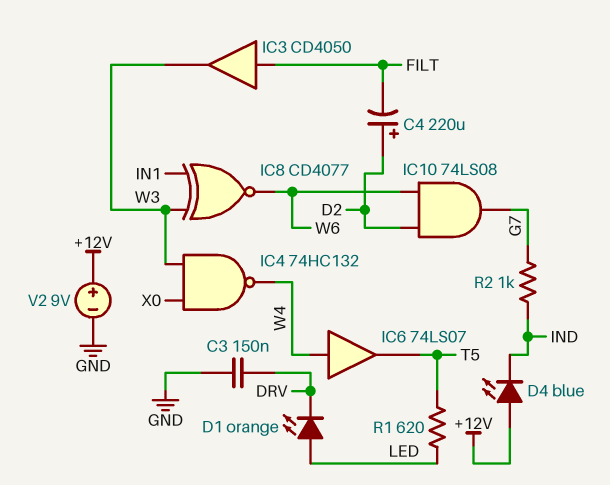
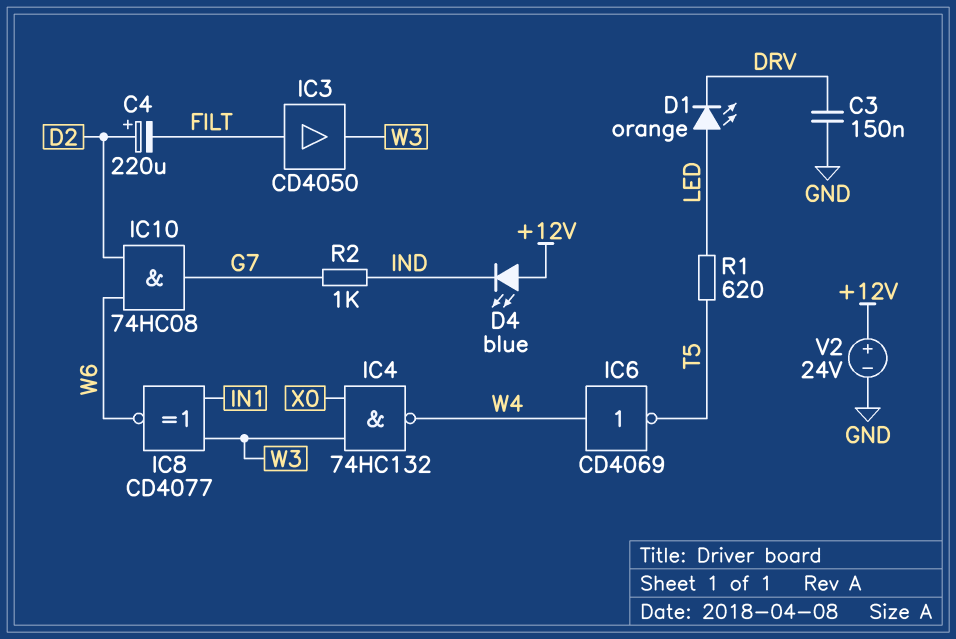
IC6: buffer 74LS07 (in W4, out T5) -> NOT CD4069 (in W4, out T5)
IC10: AND 74LS08 (in D2, in W6, out G7) -> AND 74HC08 (in D2, in W6, out G7)
V2: 9V (plus +12V, minus GND) -> 24V (plus +12V, minus GND)

